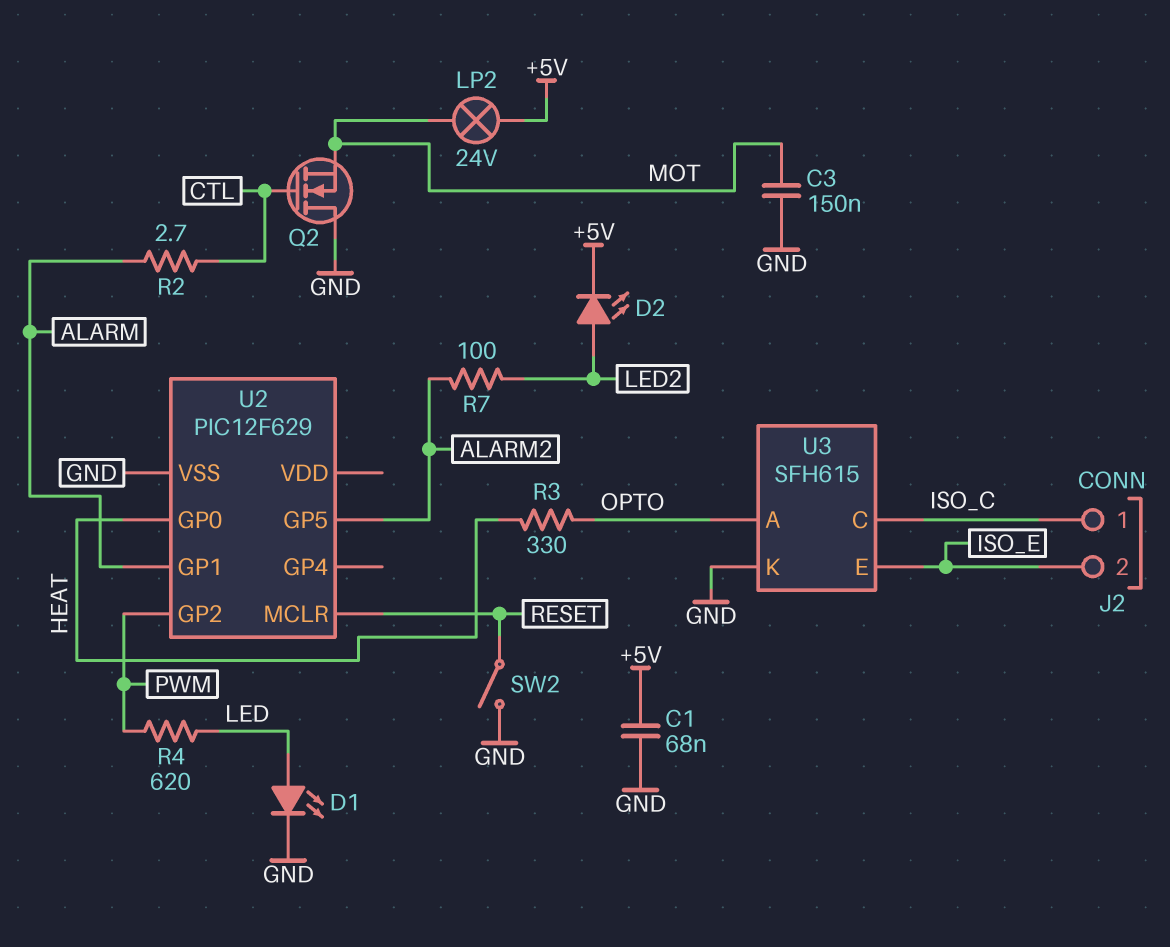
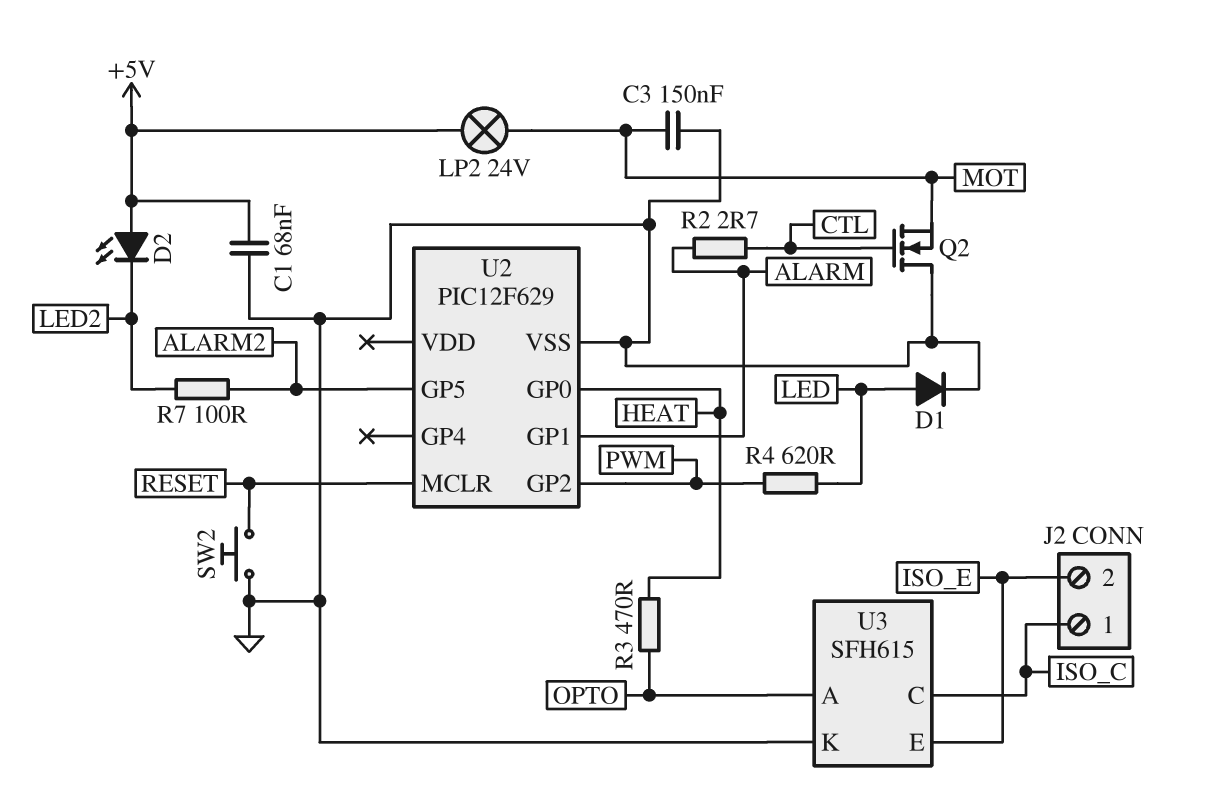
D1: LED (A LED, K GND) -> diode (A LED, K GND)
D2: LED (A LED2, K +5V) -> LED (A +5V, K LED2)
R3: 330 (HEAT, OPTO) -> 470 (HEAT, OPTO)
SW2: switch (GND, RESET) -> button (GND, RESET)

